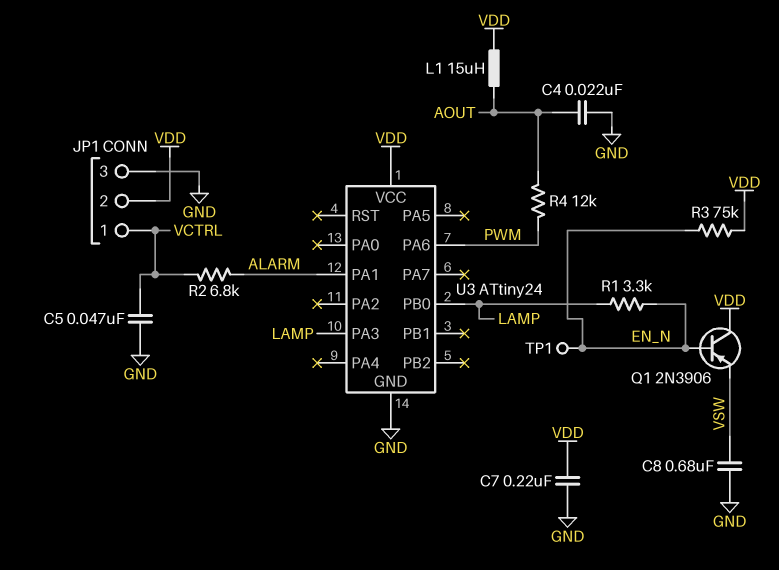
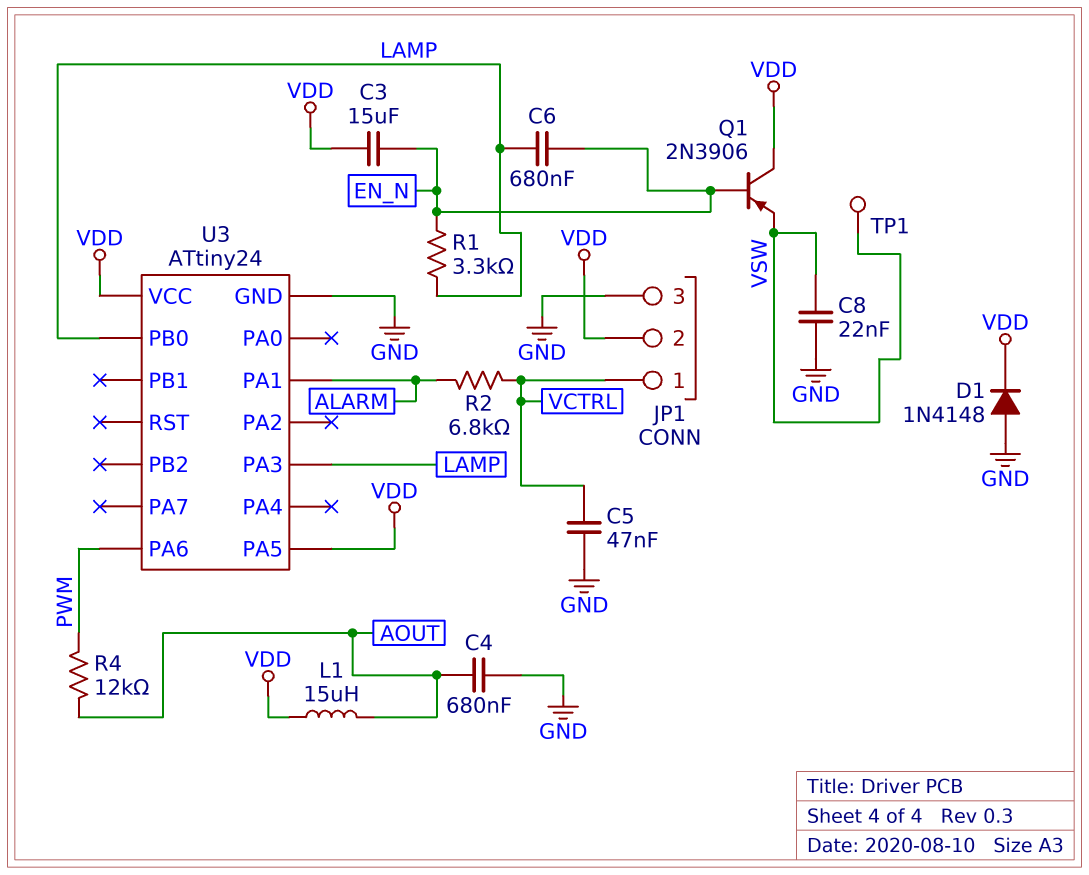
C3: none -> 15uF (EN_N, VDD)
C4: 22nF (AOUT, GND) -> 680nF (AOUT, GND)
C6: none -> 680nF (EN_N, LAMP)
C7: 220nF (GND, VDD) -> none
C8: 680nF (GND, VSW) -> 22nF (GND, VSW)
D1: none -> diode 1N4148 (A GND, K VDD)
R3: 75k (EN_N, VDD) -> none
TP1: test point (EN_N) -> test point (VSW)
U3 pin PA5: none -> VDD

